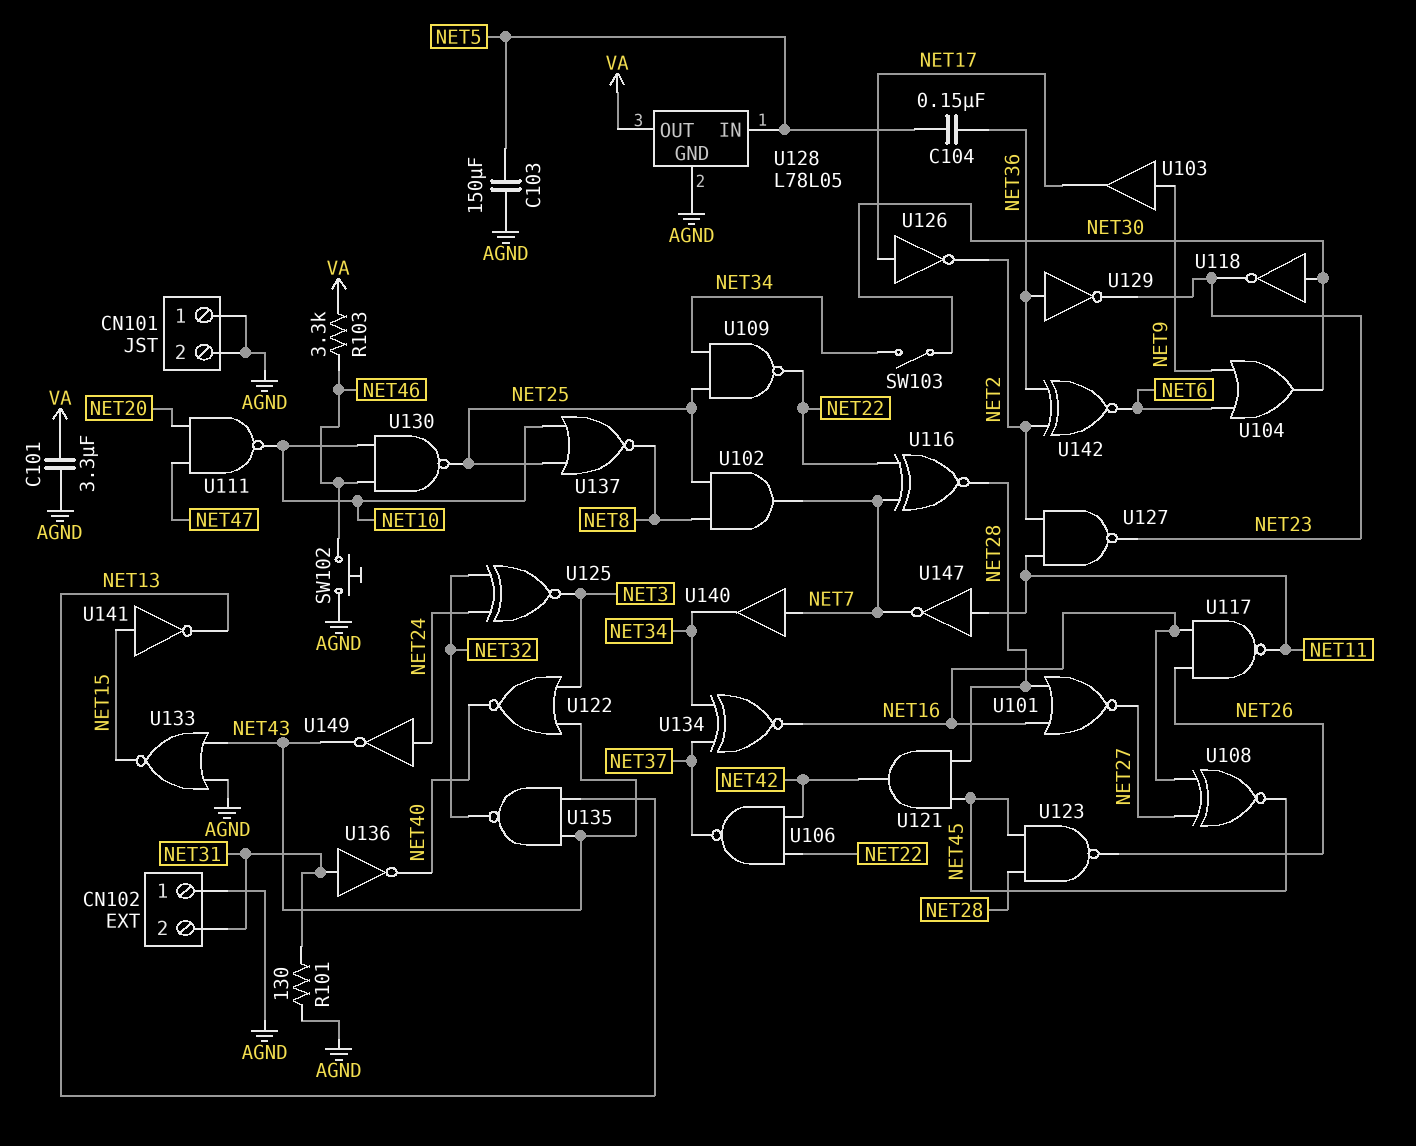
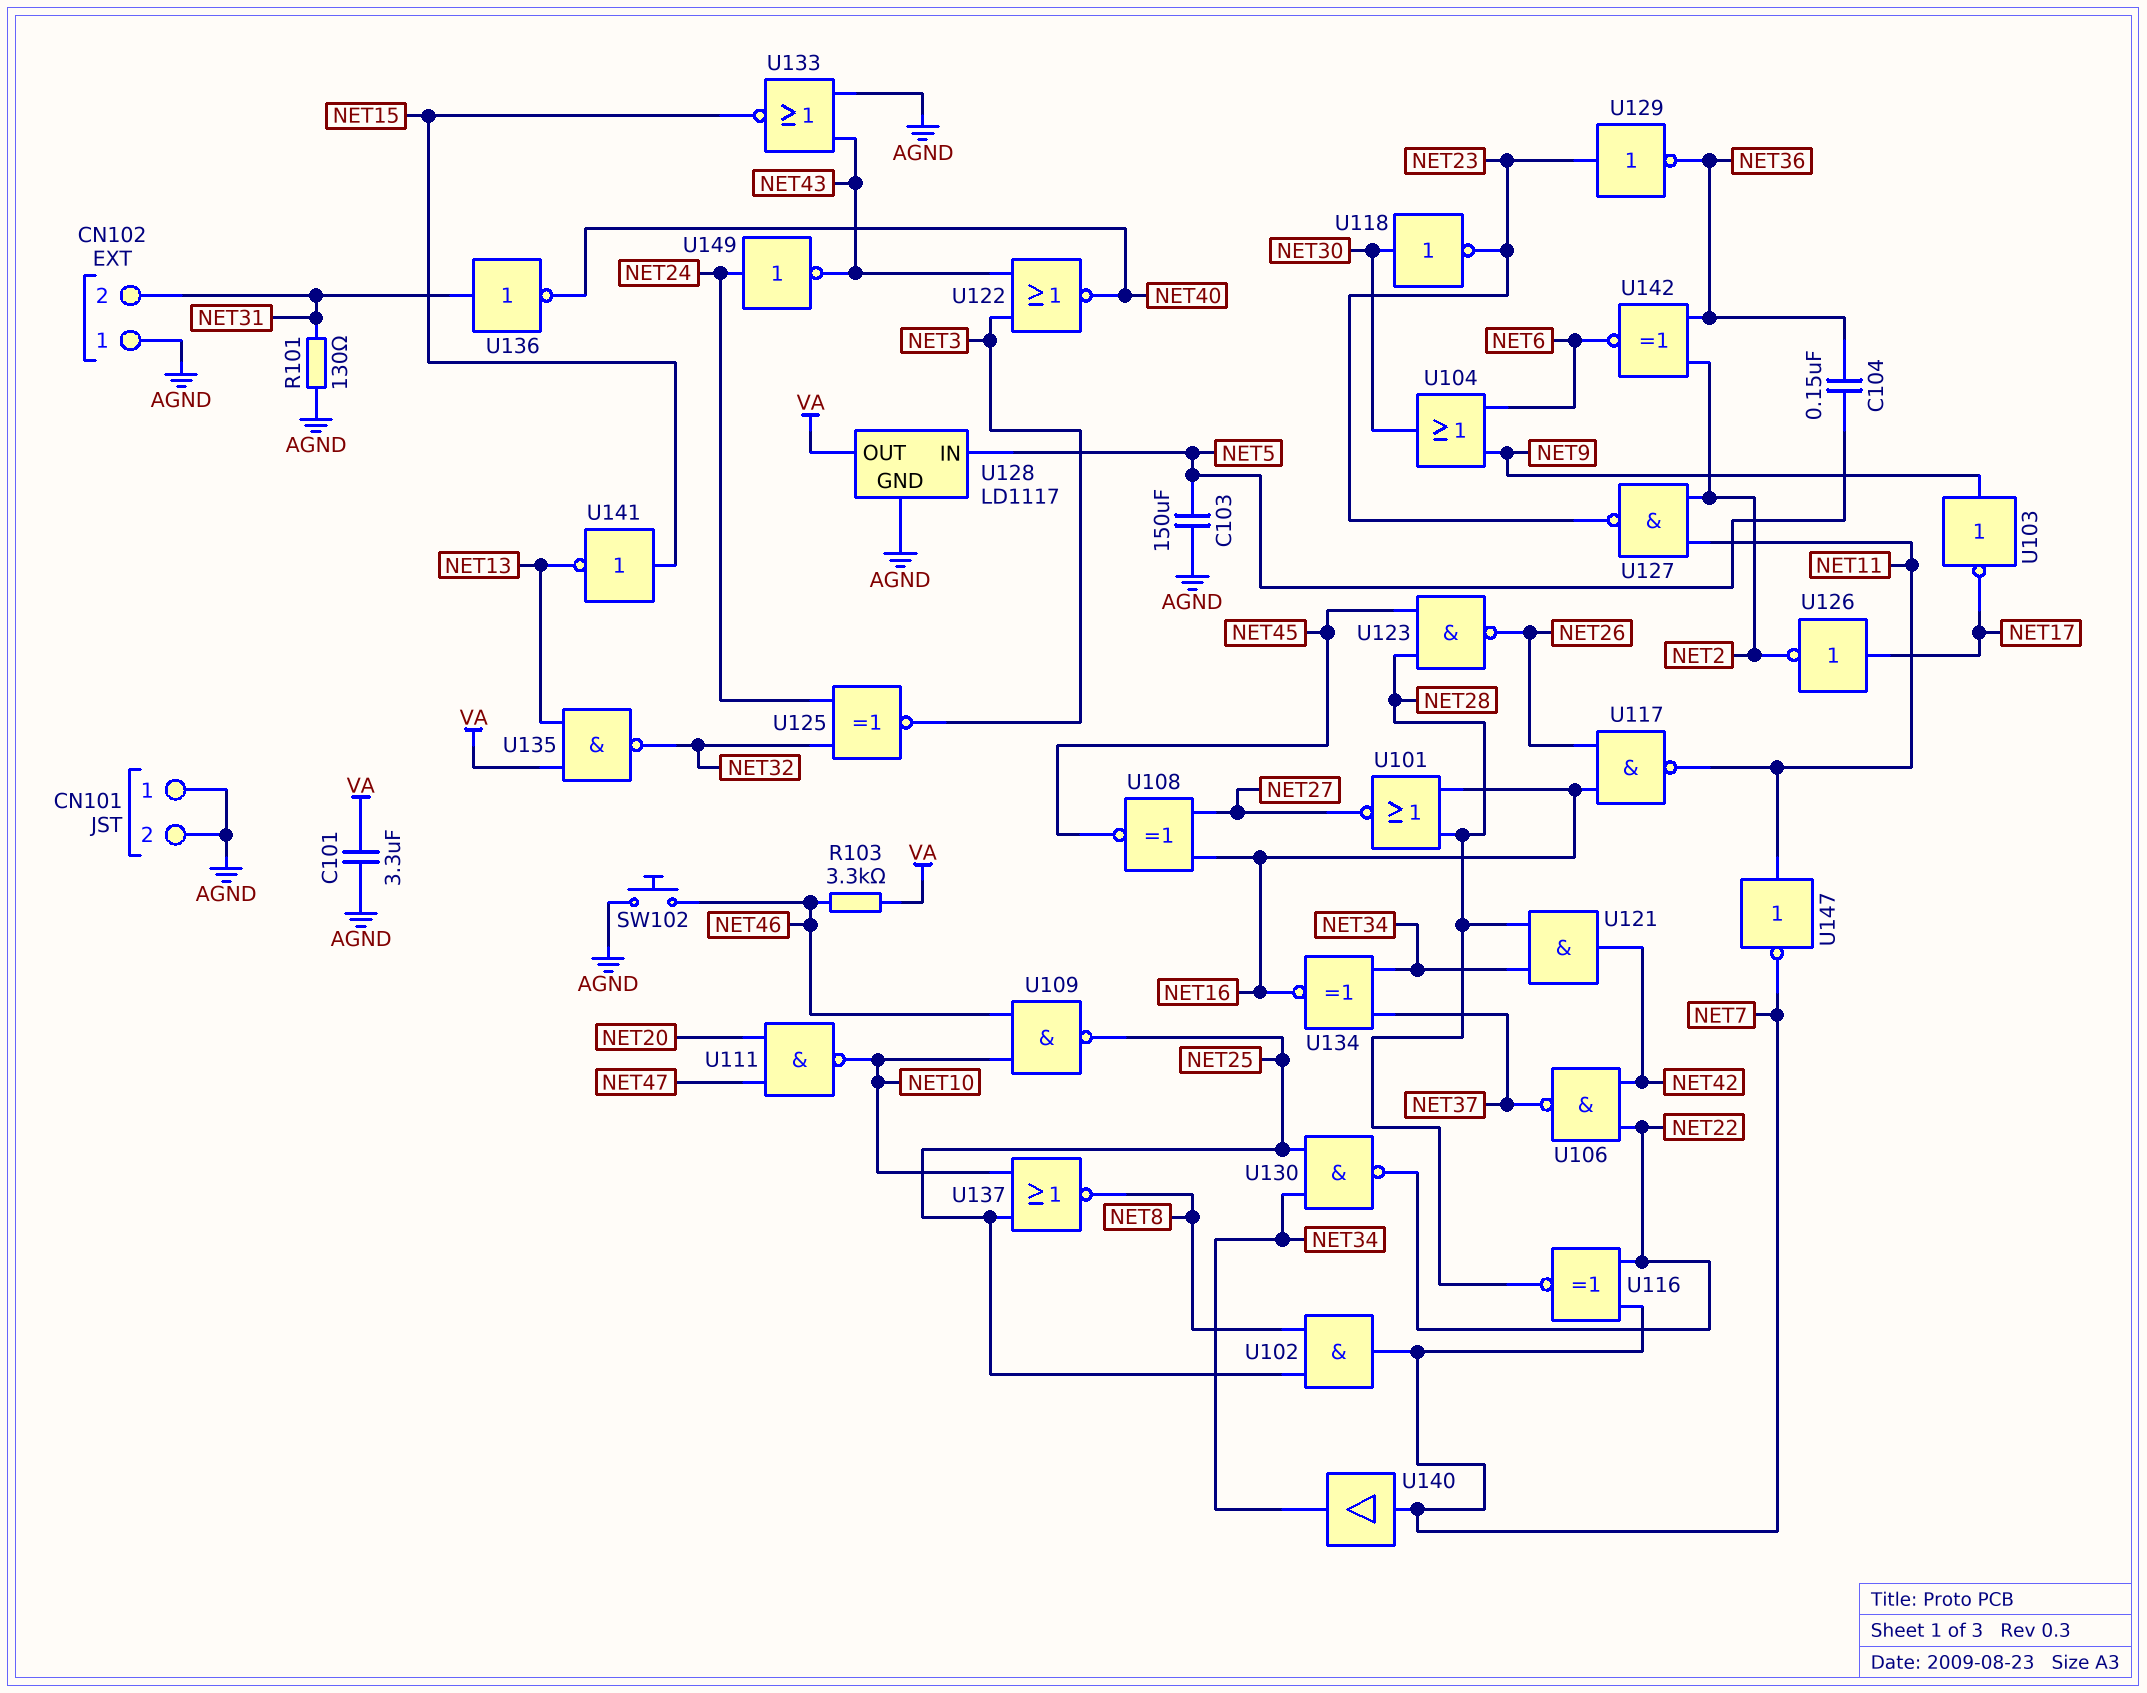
SW103: switch (NET30, NET34) -> none
U103: buffer (in NET9, out NET17) -> NOT (in NET9, out NET17)
U109: NAND (in NET25, in NET34, out NET22) -> NAND (in NET10, in NET46, out NET25)
U121: AND (in NET28, in NET45, out NET42) -> AND (in NET28, in NET34, out NET42)
U128: L78L05 -> LD1117
U129: NOT (in NET36, out NET23) -> NOT (in NET23, out NET36)
U130: NAND (in NET10, in NET46, out NET25) -> NAND (in NET25, in NET34, out NET22)
U135: NAND (in NET13, in NET43, out NET32) -> NAND (in NET13, in VA, out NET32)

